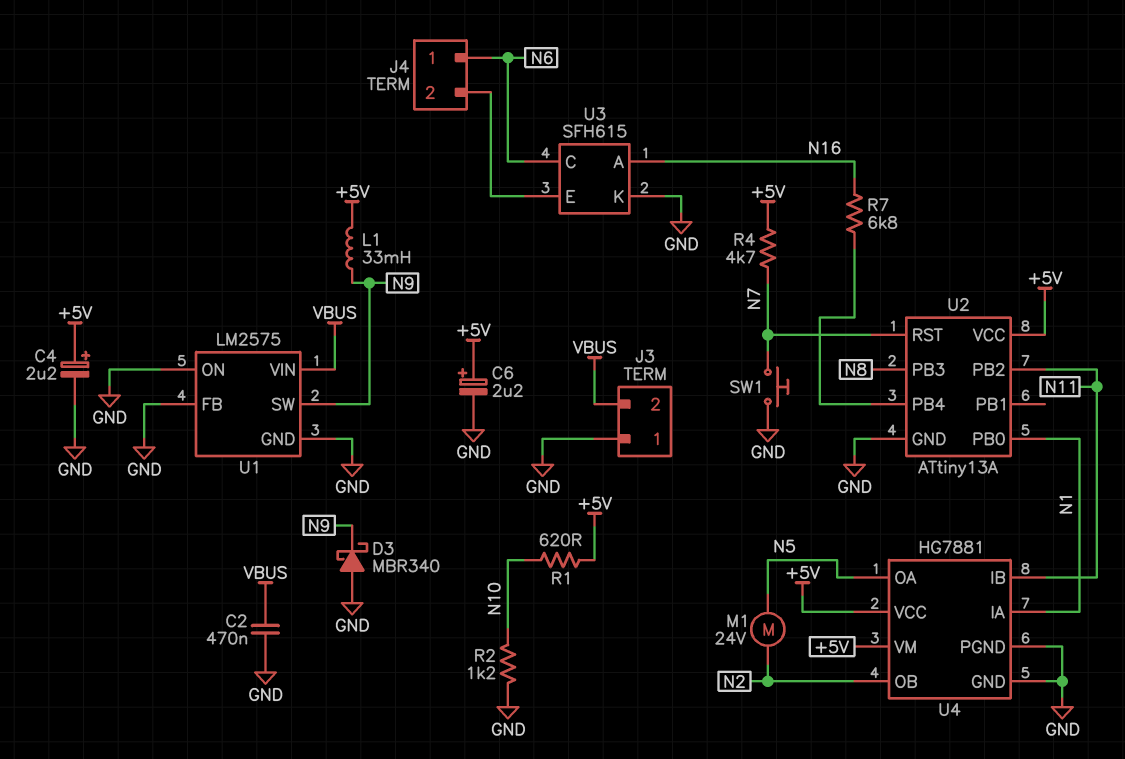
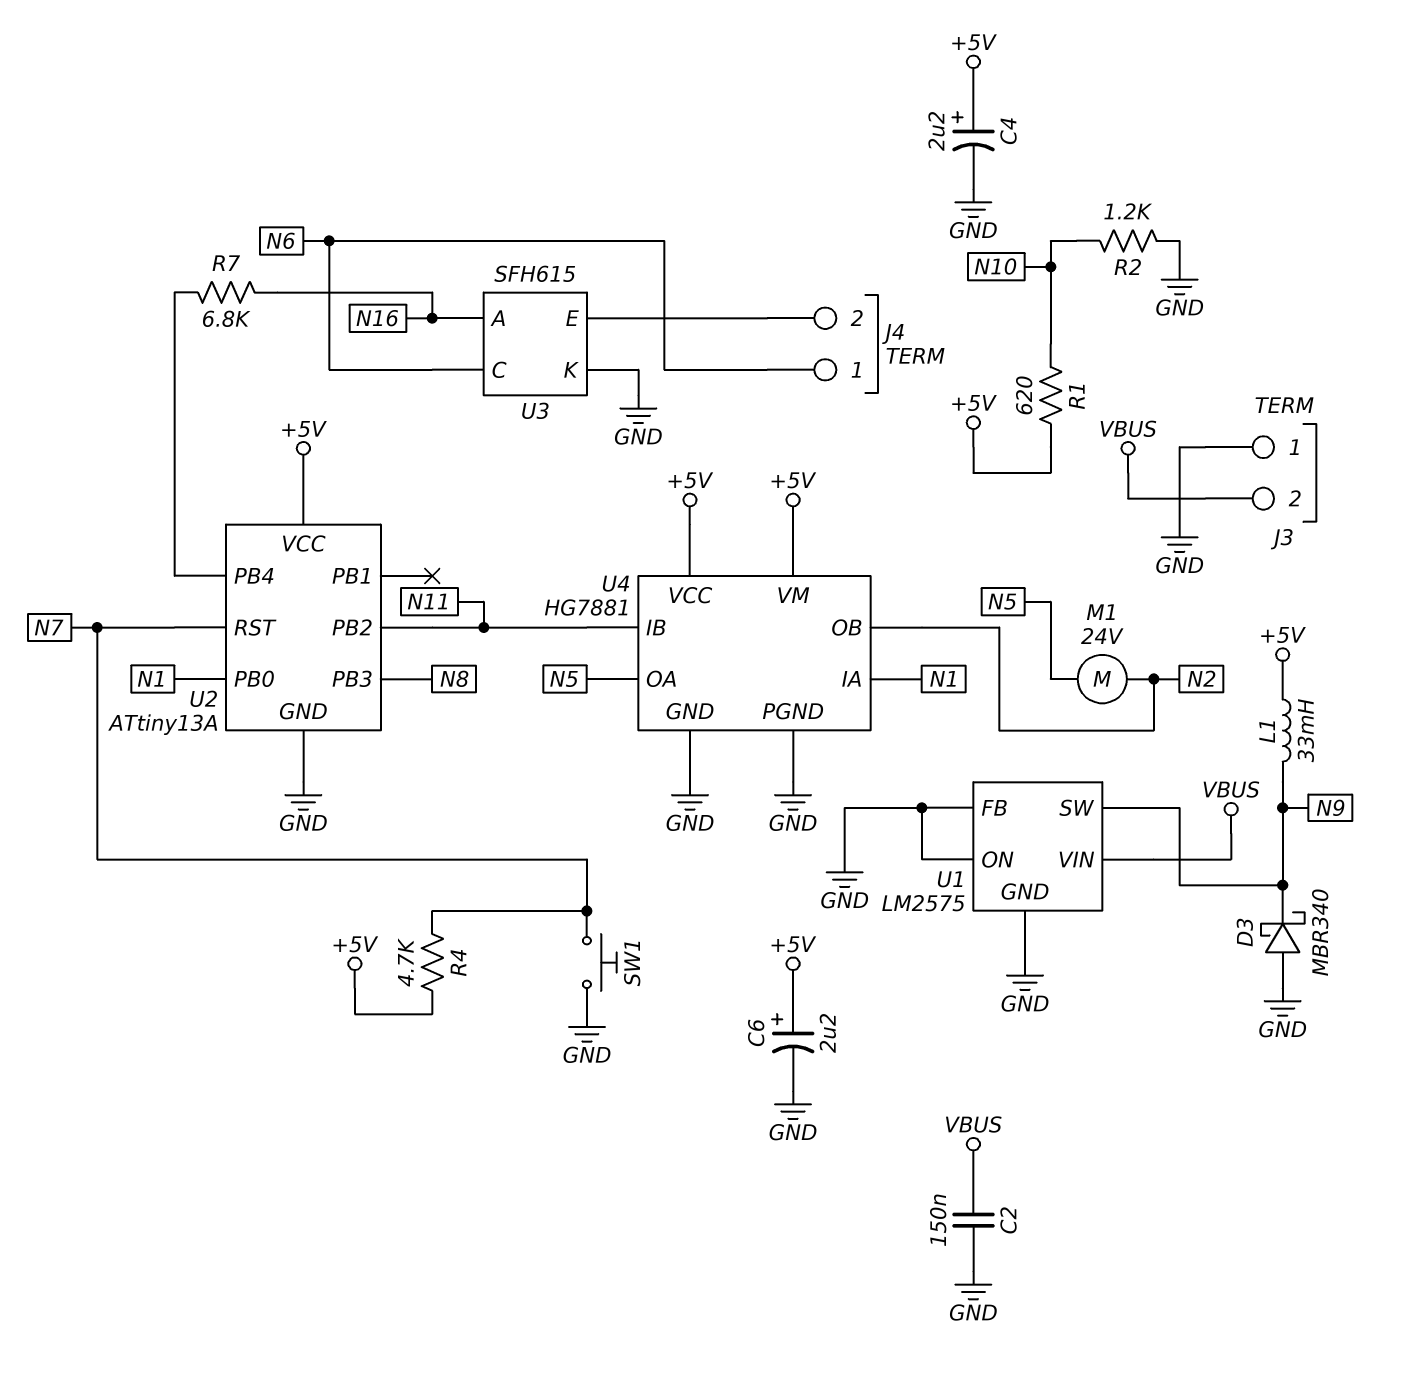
C2: 470nF (GND, VBUS) -> 150nF (GND, VBUS)

